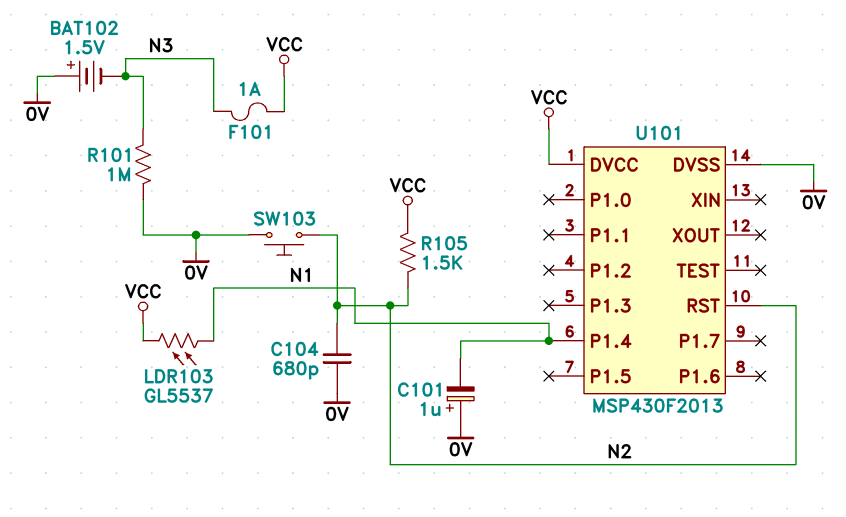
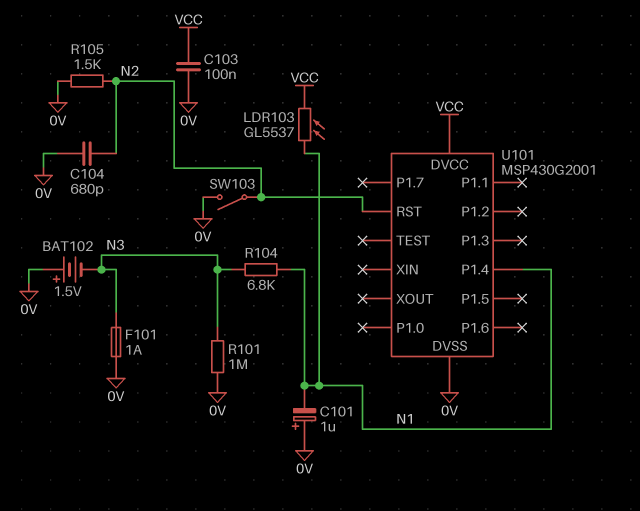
C103: none -> 100nF (0V, VCC)
F101: 1A (N3, VCC) -> 1A (0V, N3)
R104: none -> 6.8k (N1, N3)
R105: 1.5k (N2, VCC) -> 1.5k (0V, N2)
SW103: button (0V, N2) -> switch (0V, N2)
U101: MSP430F2013 -> MSP430G2001

